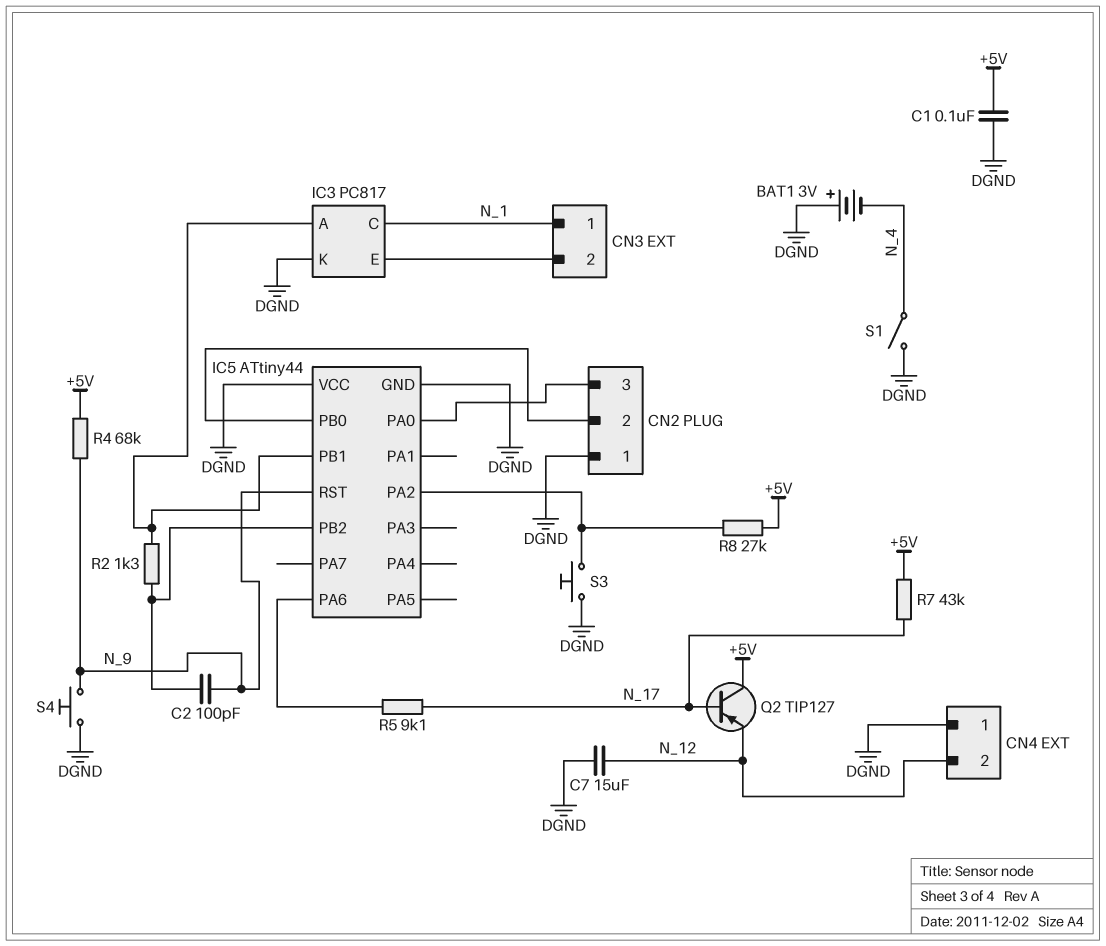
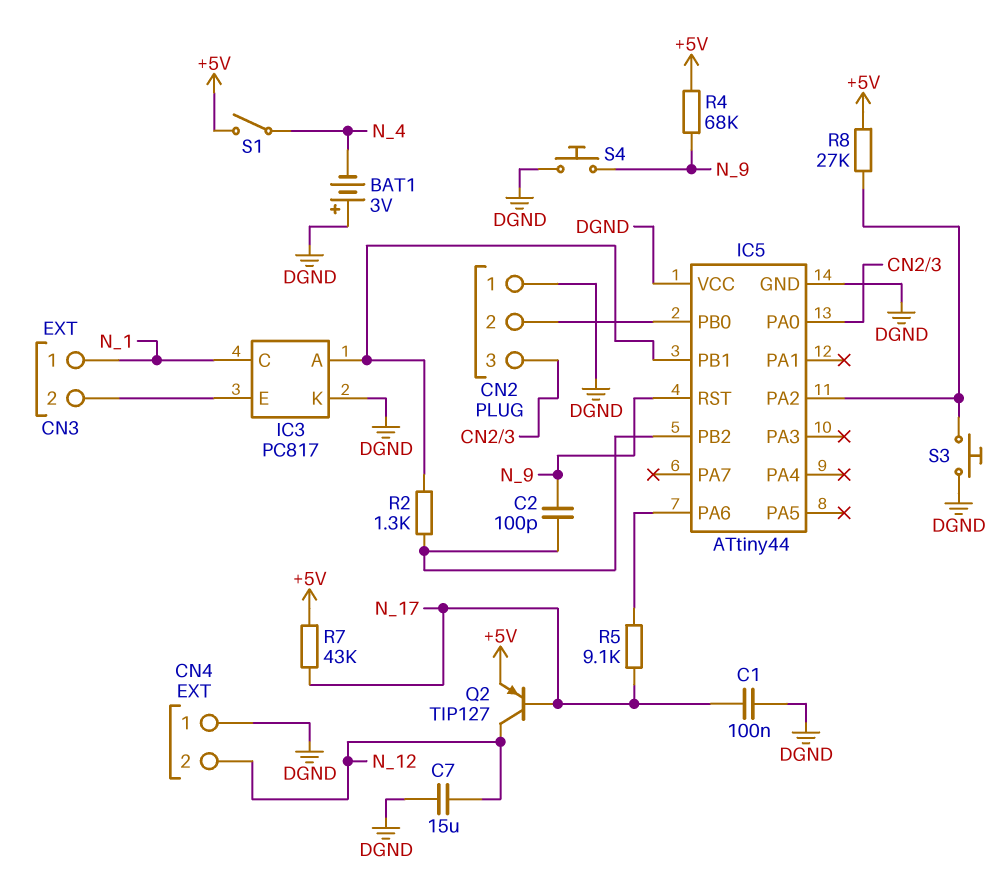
C1: 100nF (+5V, DGND) -> 100nF (DGND, N_17)
Q2: PNP TIP127 (B N_17, C +5V, E N_12) -> PNP TIP127 (B N_17, C N_12, E +5V)
S1: switch (DGND, N_4) -> switch (+5V, N_4)

